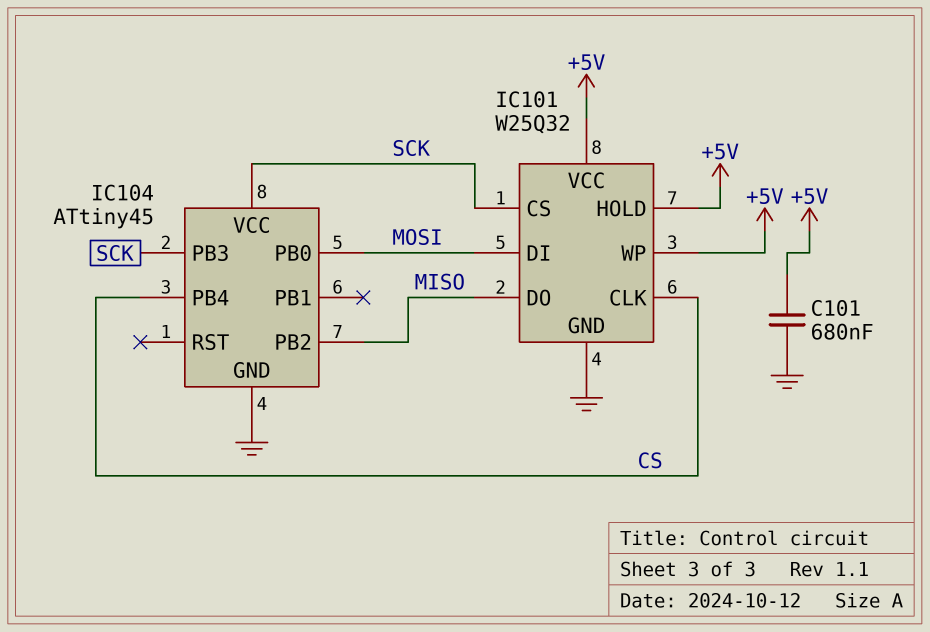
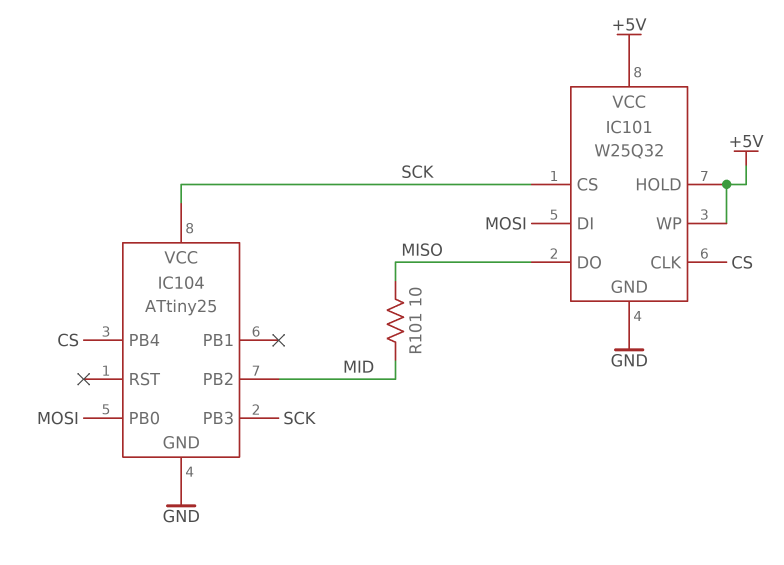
C101: 680nF (+5V, GND) -> none
IC104: ATtiny45 -> ATtiny25
IC104 pin PB2: MISO -> MID
R101: none -> 10 (MID, MISO)

